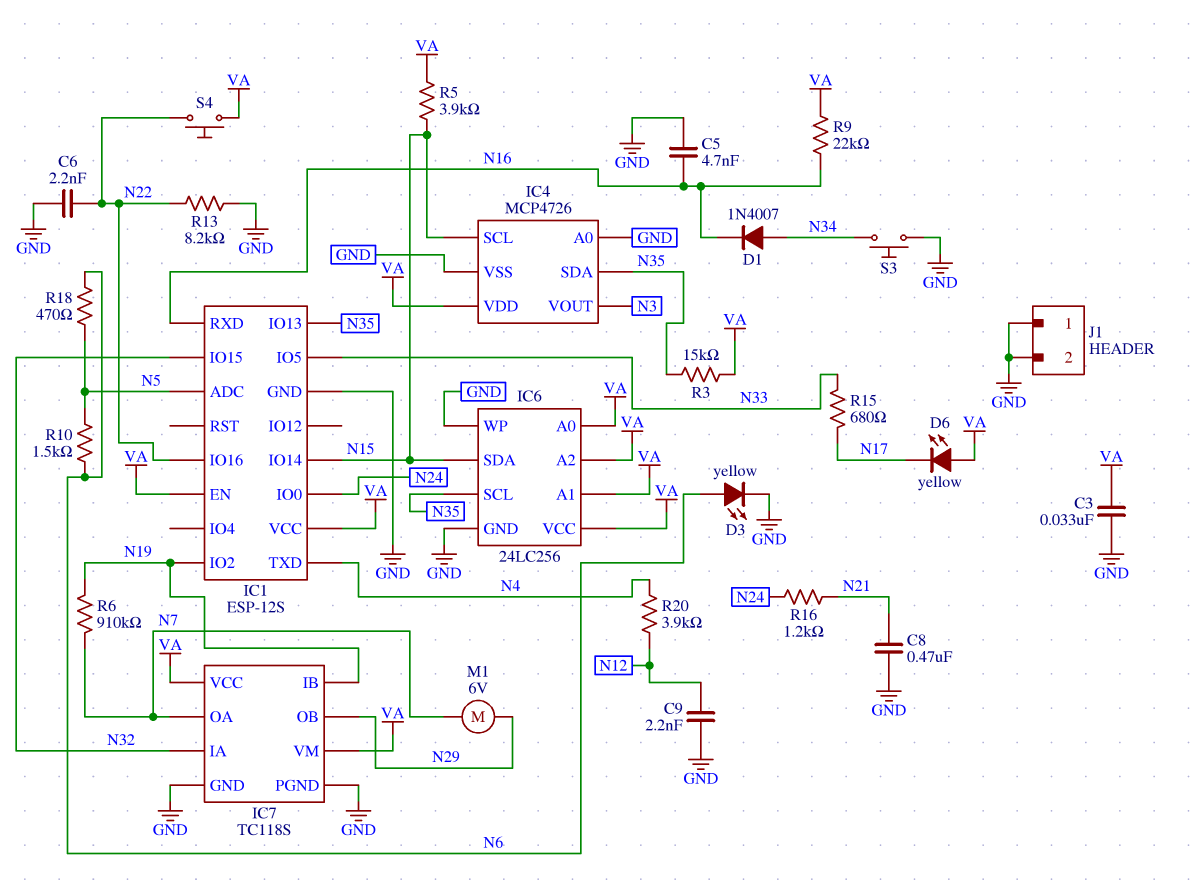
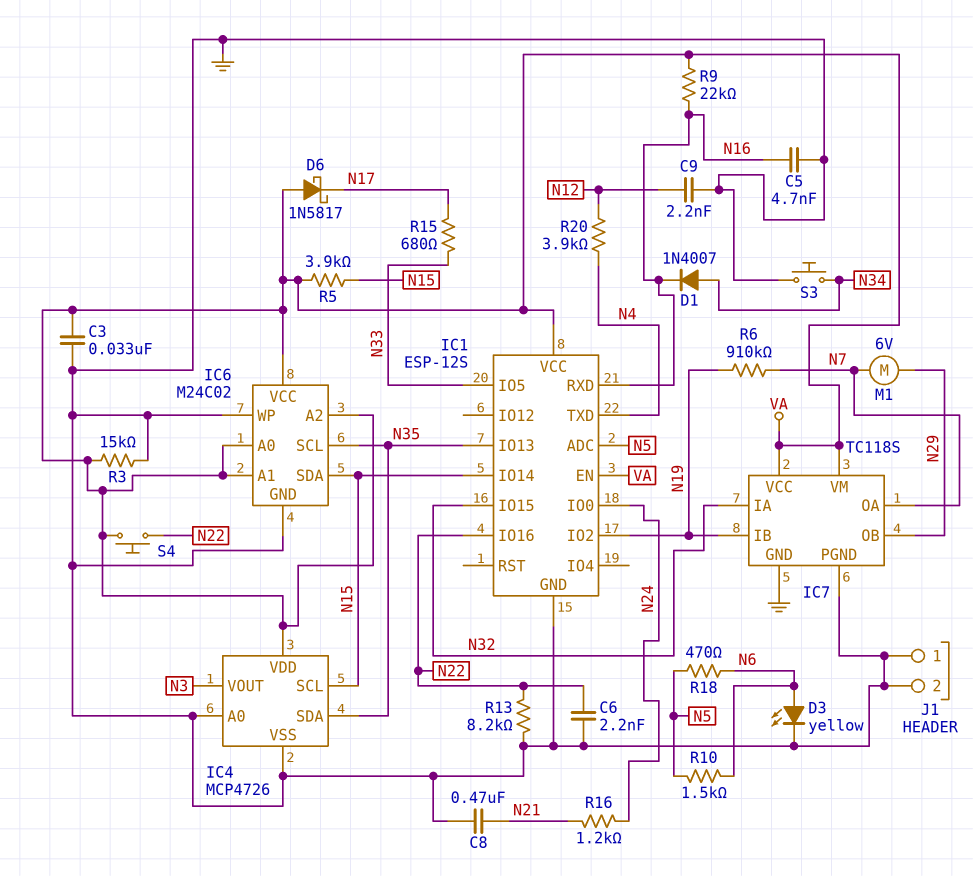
D6: LED yellow (A VA, K N17) -> schottky 1N5817 (A VA, K N17)
IC6: 24LC256 -> M24C02
R3: 15k (N35, VA) -> 15k (GND, VA)

